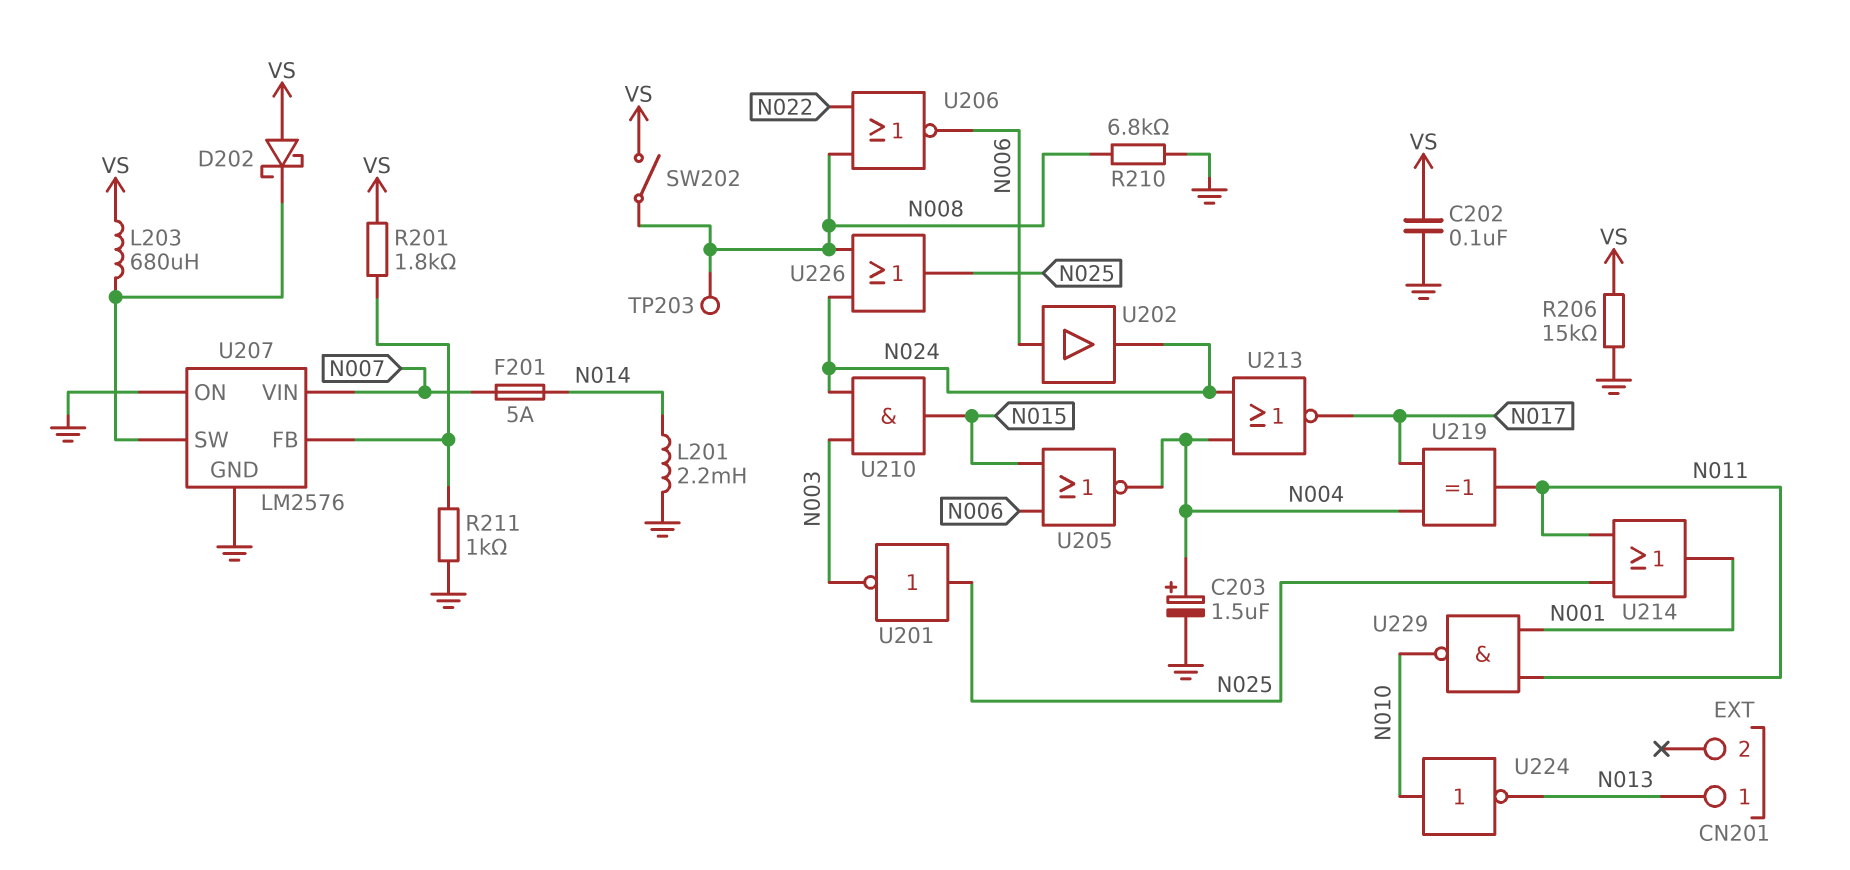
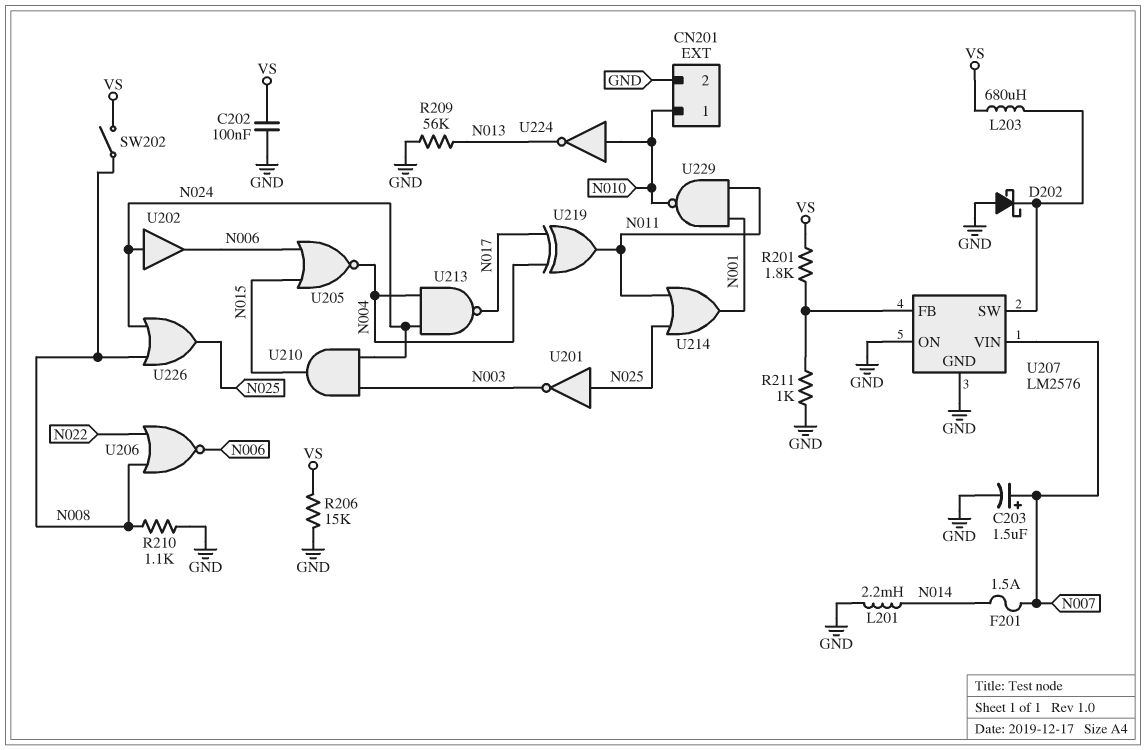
C203: 1.5uF (plus N004, minus GND) -> 1.5uF (plus N007, minus GND)
CN201 pin 1: N013 -> N010
CN201 pin 2: none -> GND
D202: schottky (A VS, K U207/SW) -> schottky (A GND, K U207/SW)
F201: 5A (N007, N014) -> 1.5A (N007, N014)
R209: none -> 56k (GND, N013)
R210: 6.8k (GND, N008) -> 1.1k (GND, N008)
TP203: test point (N008) -> none
U202: buffer (in N006, out N024) -> buffer (in N024, out N006)
U213: NOR (in N004, in N024, out N017) -> NAND (in N004, in N024, out N017)

